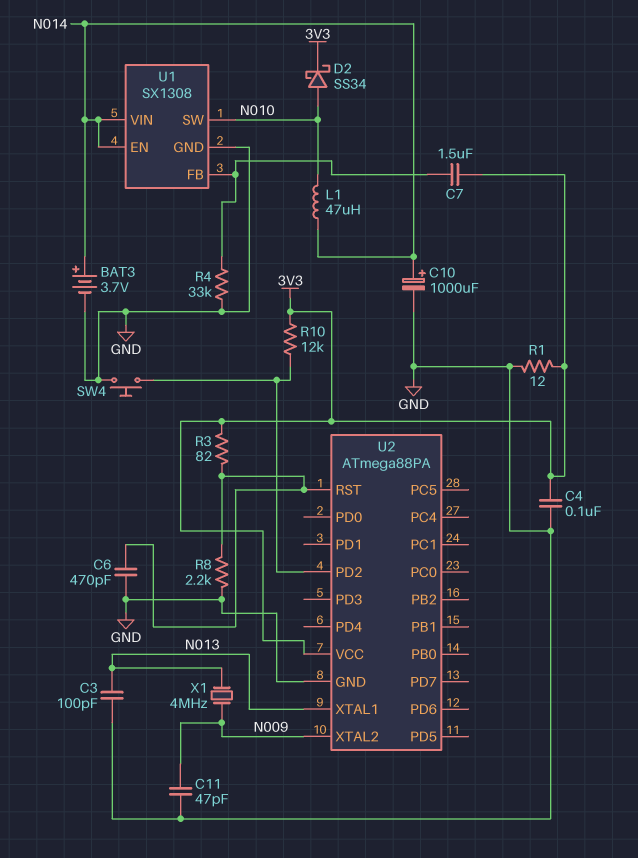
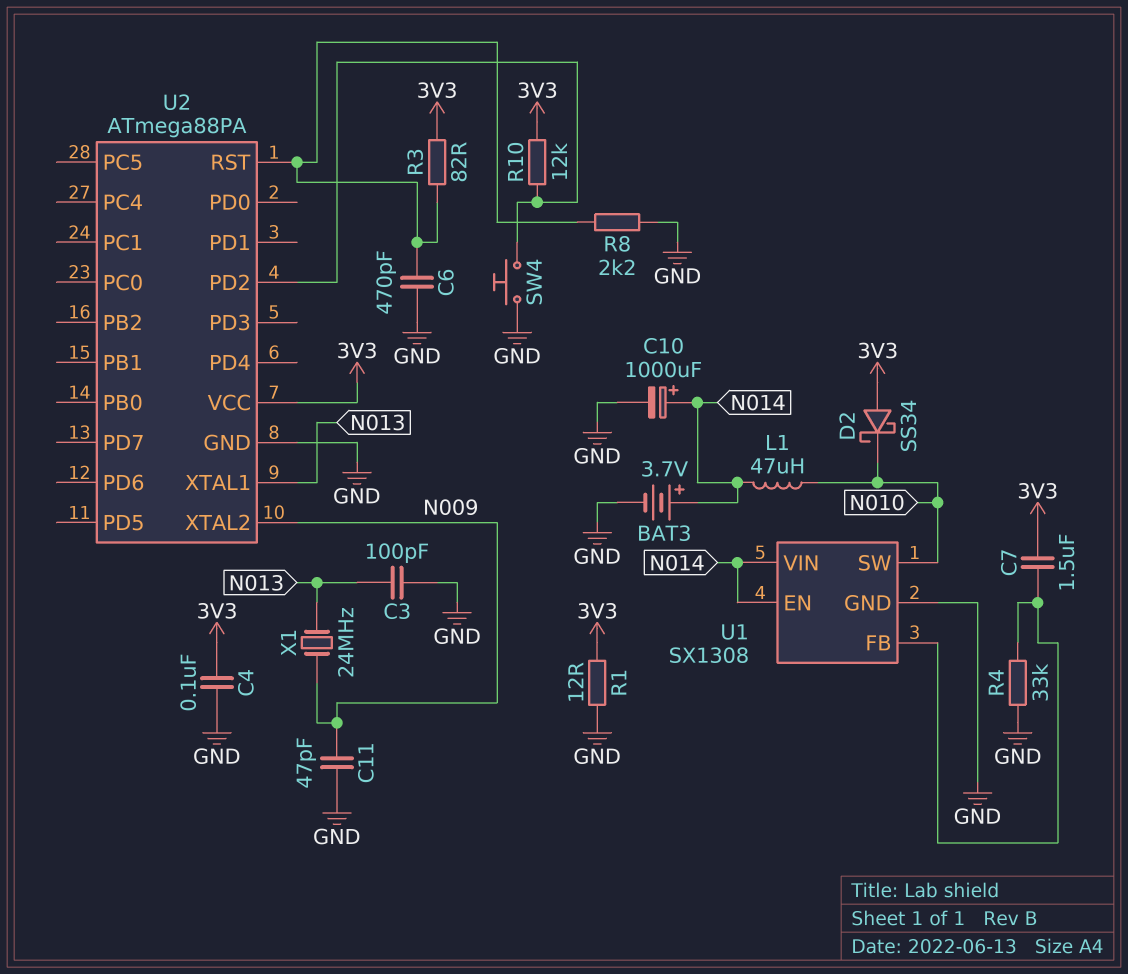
D2: schottky SS34 (A N010, K 3V3) -> schottky SS34 (A 3V3, K N010)
X1: 4MHz (N009, N013) -> 24MHz (N009, N013)

